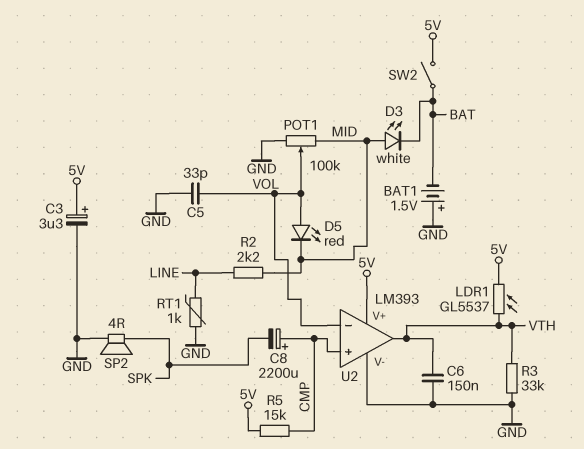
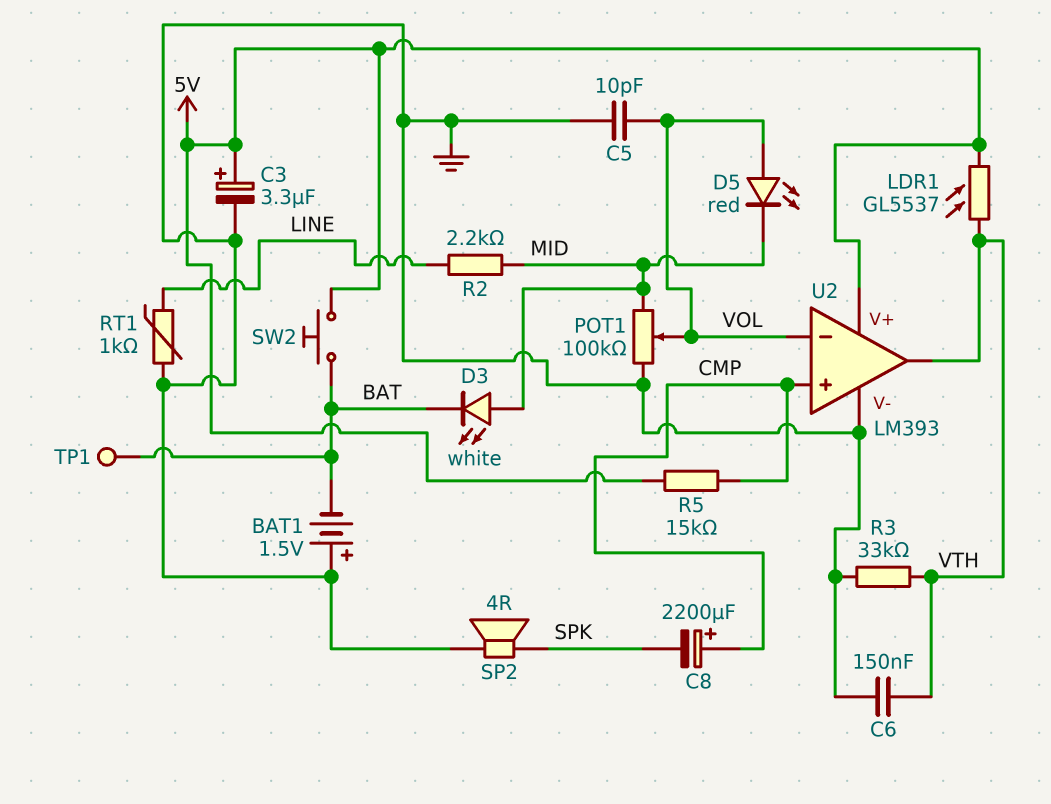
C5: 33pF (GND, VOL) -> 10pF (GND, VOL)
SW2: switch (5V, BAT) -> button (5V, BAT)
TP1: none -> test point (BAT)

